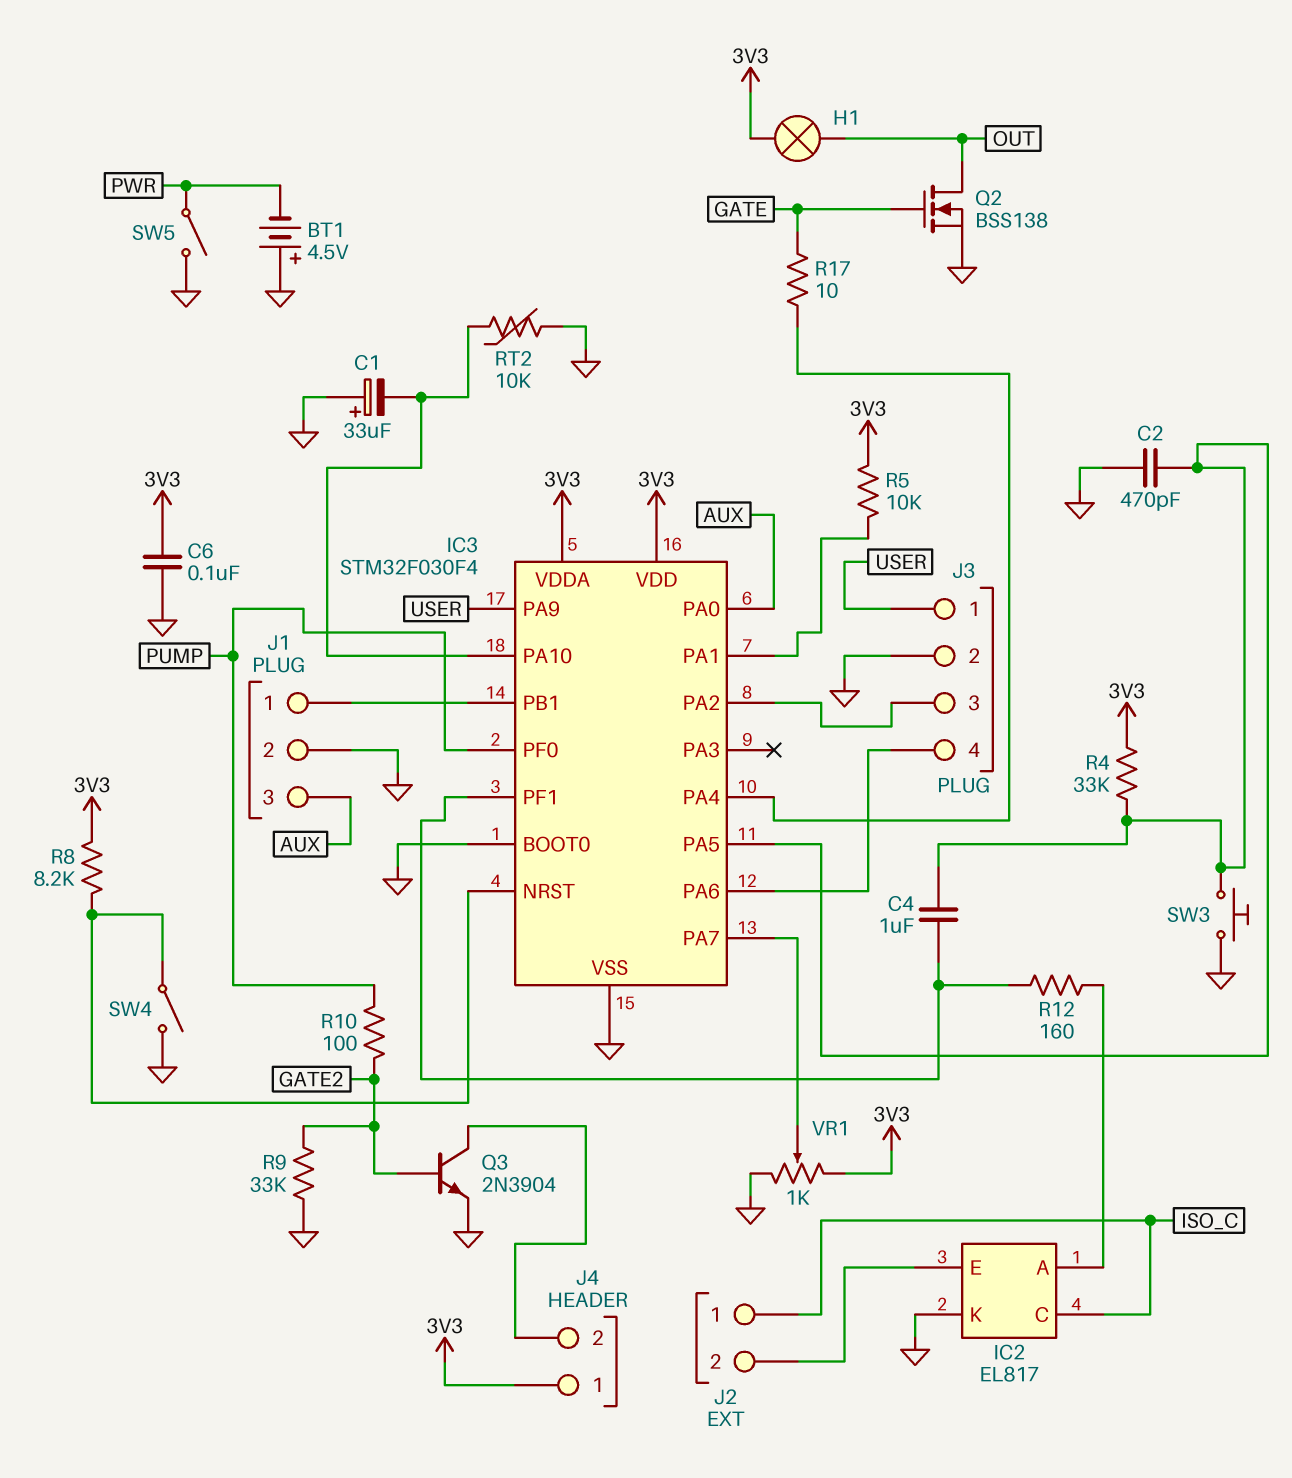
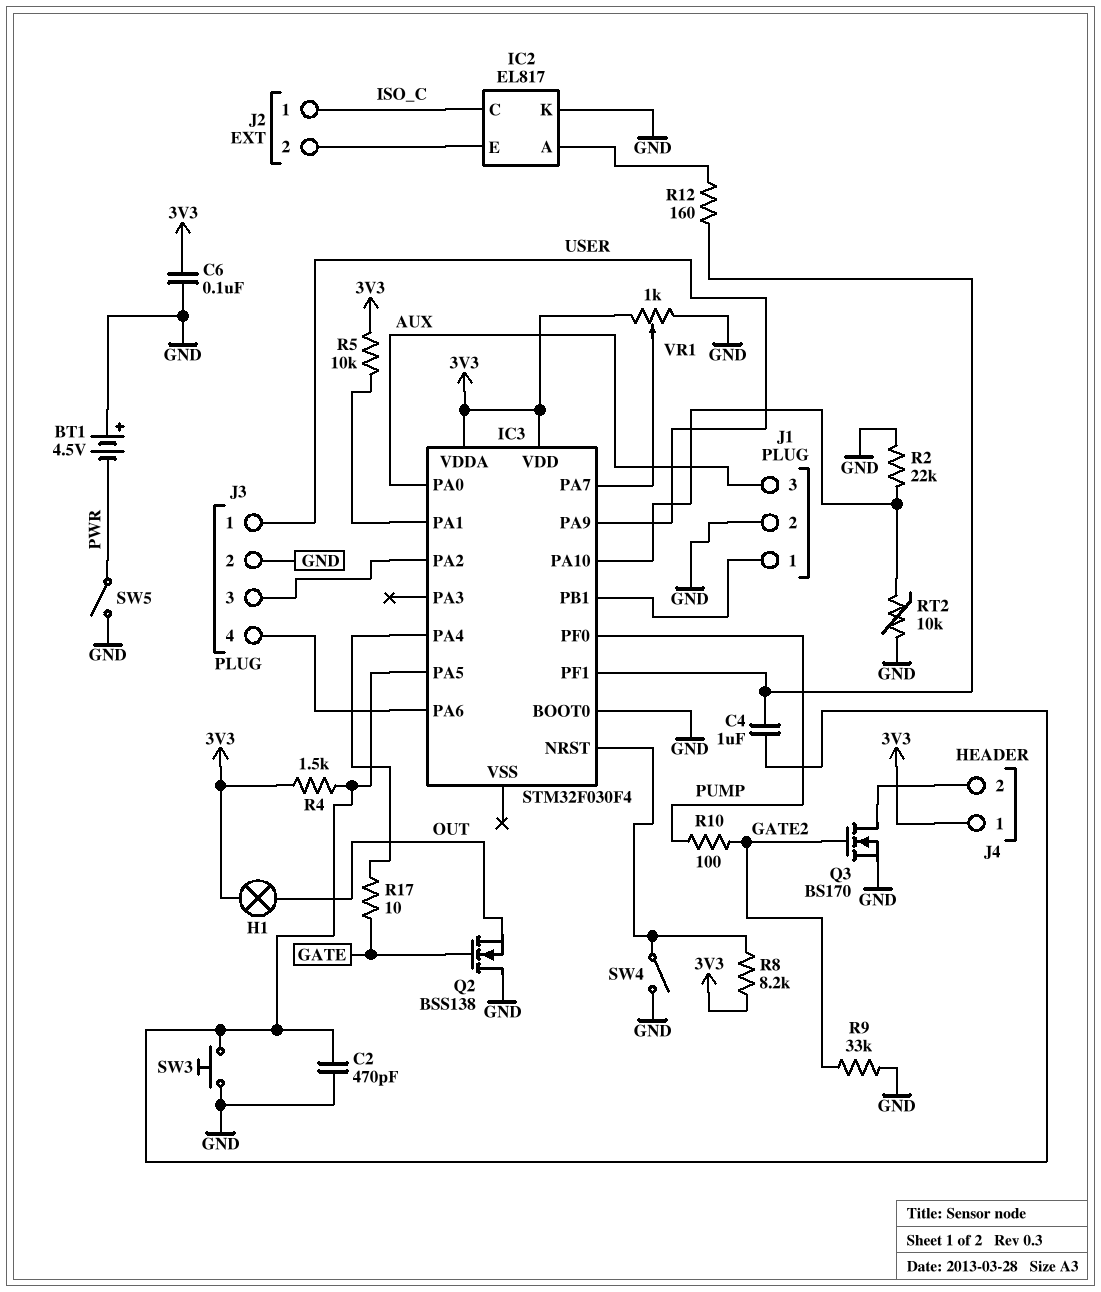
C1: 33uF (plus GND, minus IC3/PA10) -> none
IC3 pin VSS: GND -> none
Q2: NMOS BSS138 (G GATE, D OUT, S GND) -> NMOS BSS138 (G GATE, D GND, S OUT)
Q3: NPN 2N3904 (B GATE2, C J4/2, E GND) -> NMOS BS170 (G GATE2, D J4/2, S GND)
R2: none -> 22k (GND, IC3/PA10)
R4: 33k (3V3, IC3/PA5) -> 1.5k (3V3, IC3/PA5)

